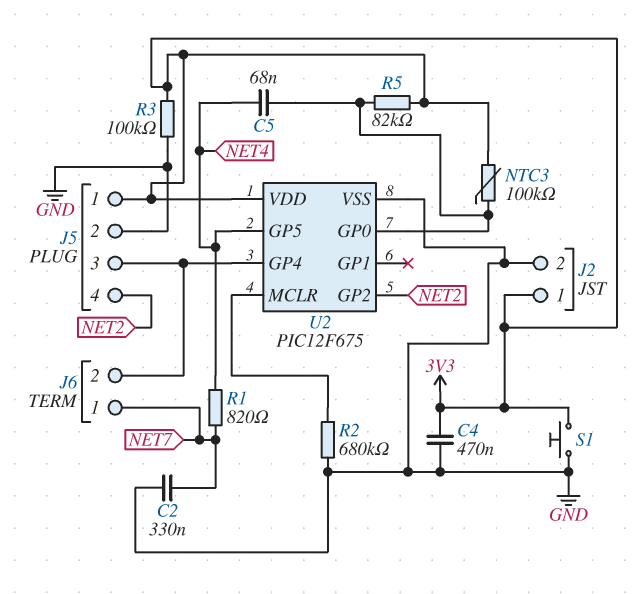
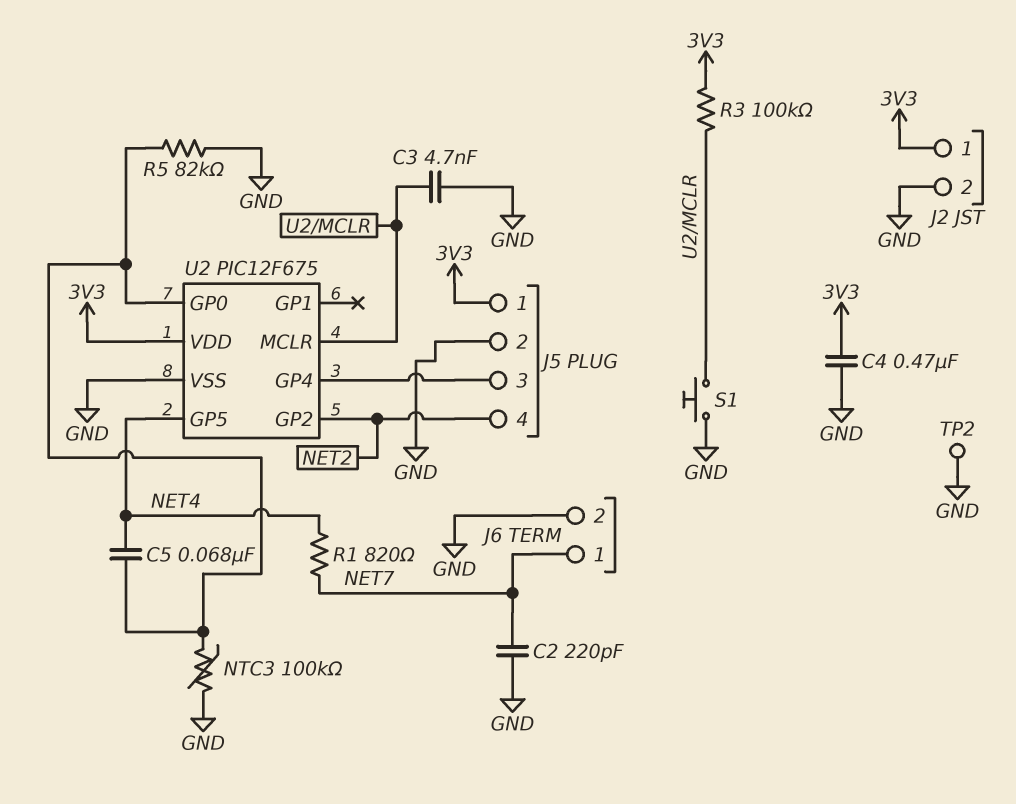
C2: 330nF (GND, NET7) -> 220pF (GND, NET7)
C3: none -> 4.7nF (GND, U2/MCLR)
J6 pin 2: J5/3 -> GND
NTC3: 100k (3V3, U2/GP0) -> 100k (GND, U2/GP0)
R2: 680k (GND, U2/MCLR) -> none
R3: 100k (3V3, GND) -> 100k (3V3, U2/MCLR)
R5: 82k (3V3, U2/GP0) -> 82k (GND, U2/GP0)
S1: button (3V3, GND) -> button (GND, U2/MCLR)
TP2: none -> test point (GND)

